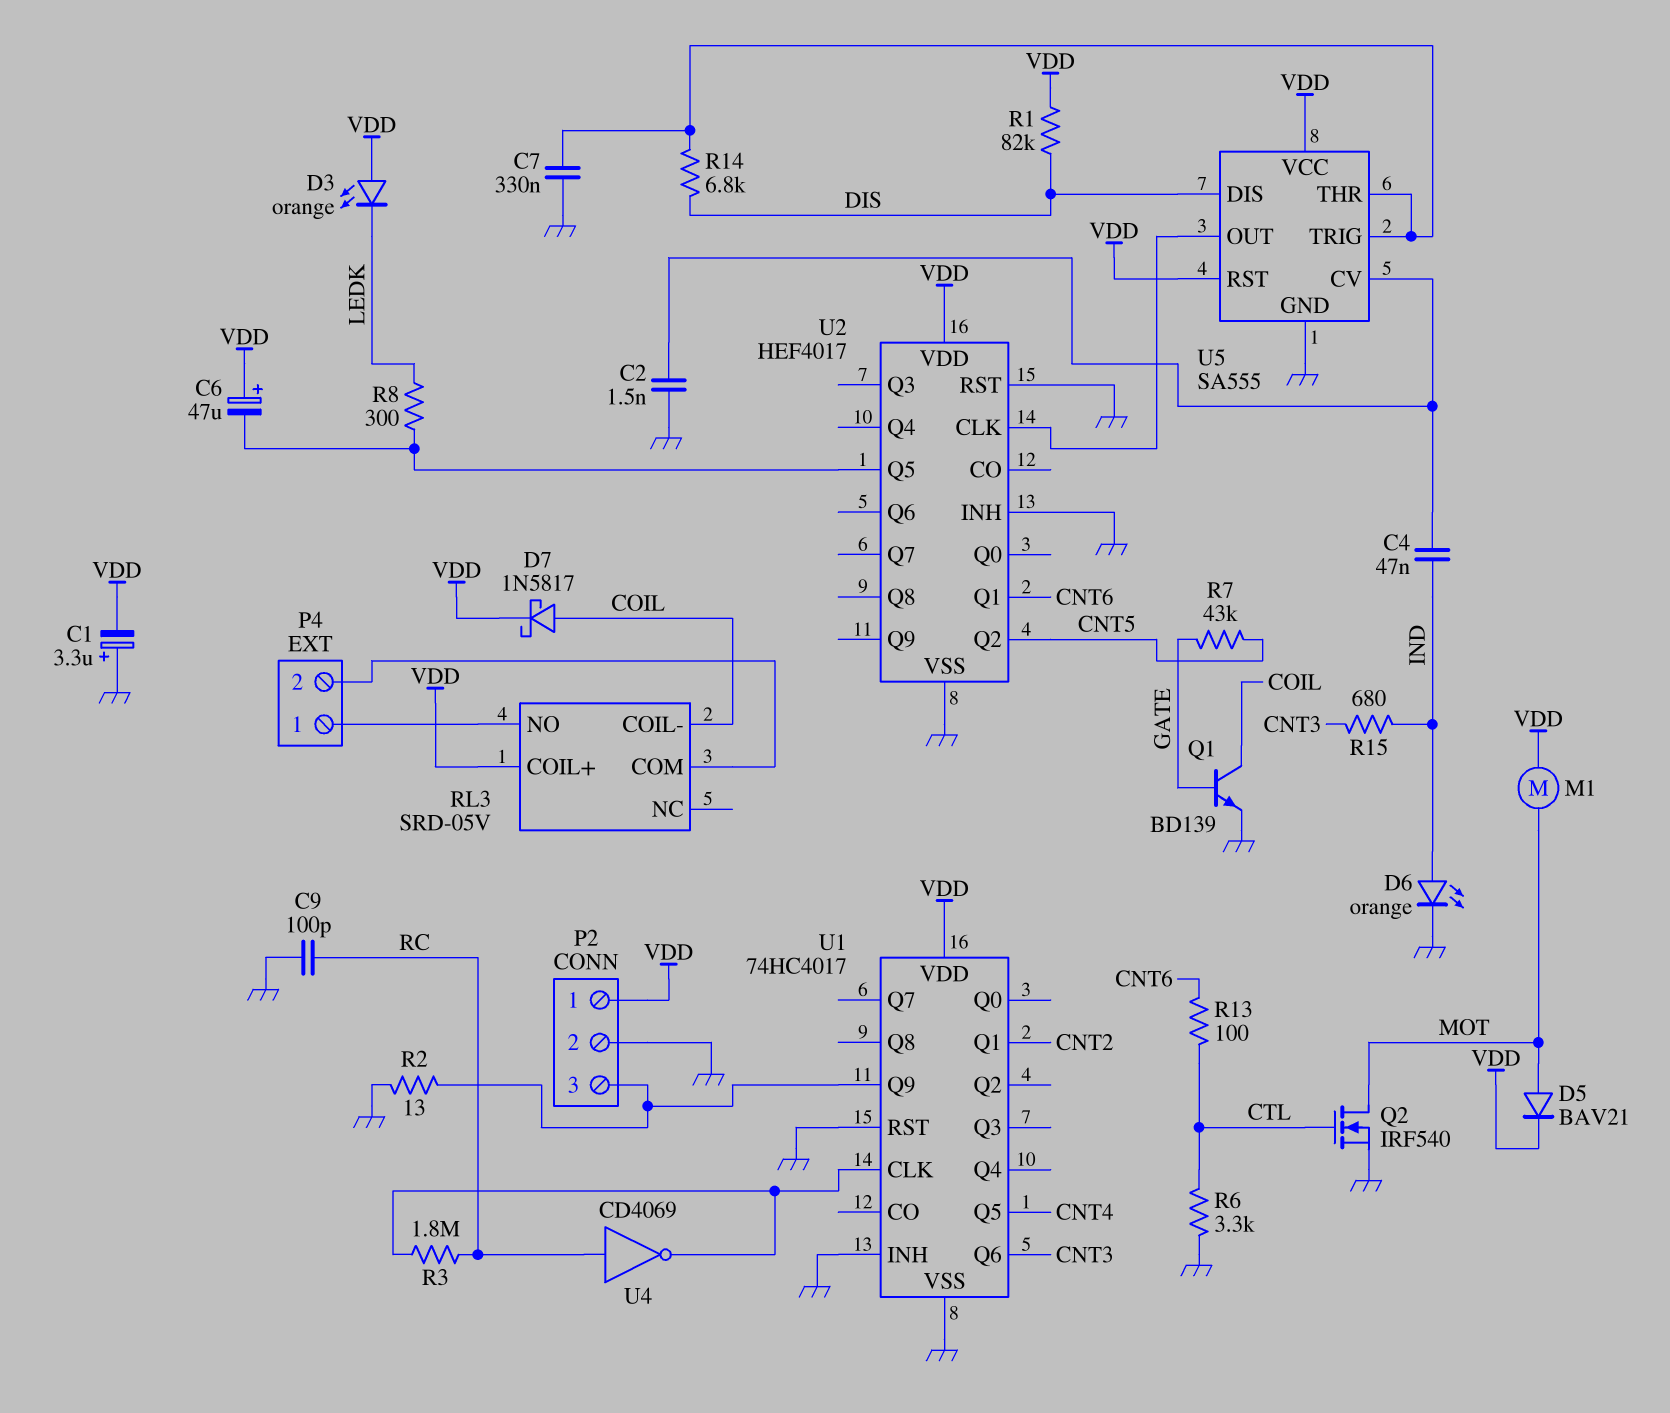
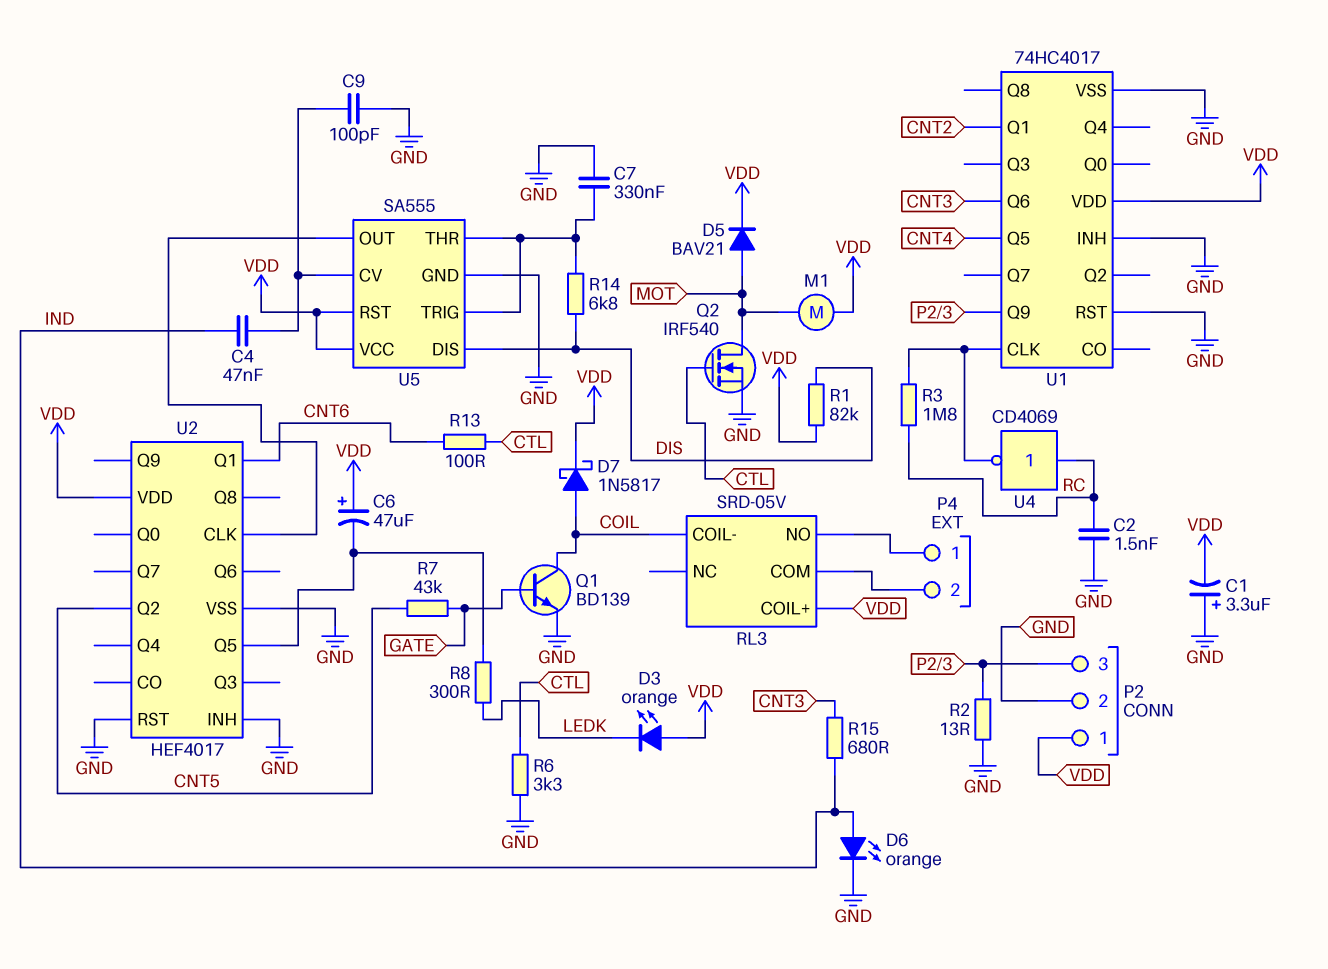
C2: 1.5nF (GND, U5/CV) -> 1.5nF (GND, RC)
C9: 100pF (GND, RC) -> 100pF (GND, U5/CV)

